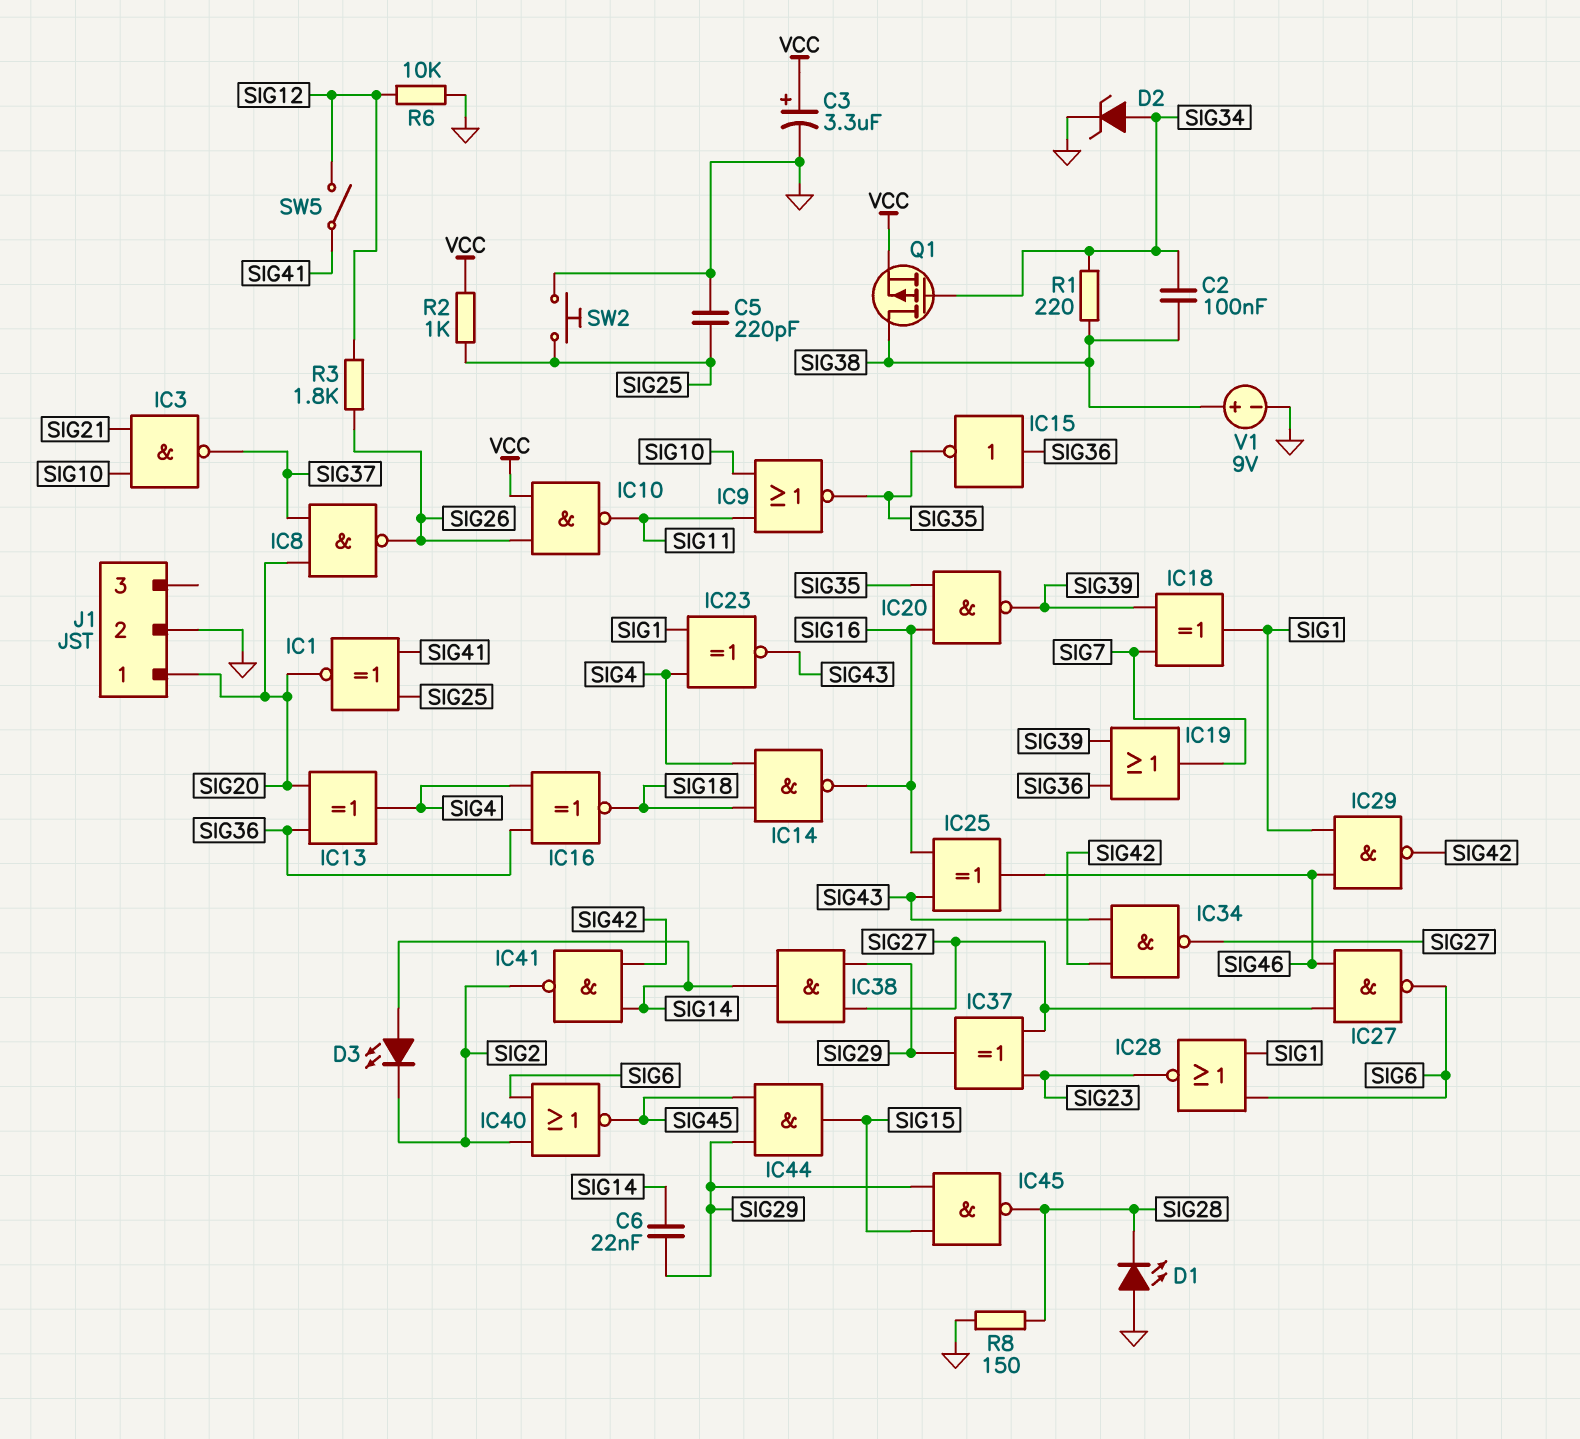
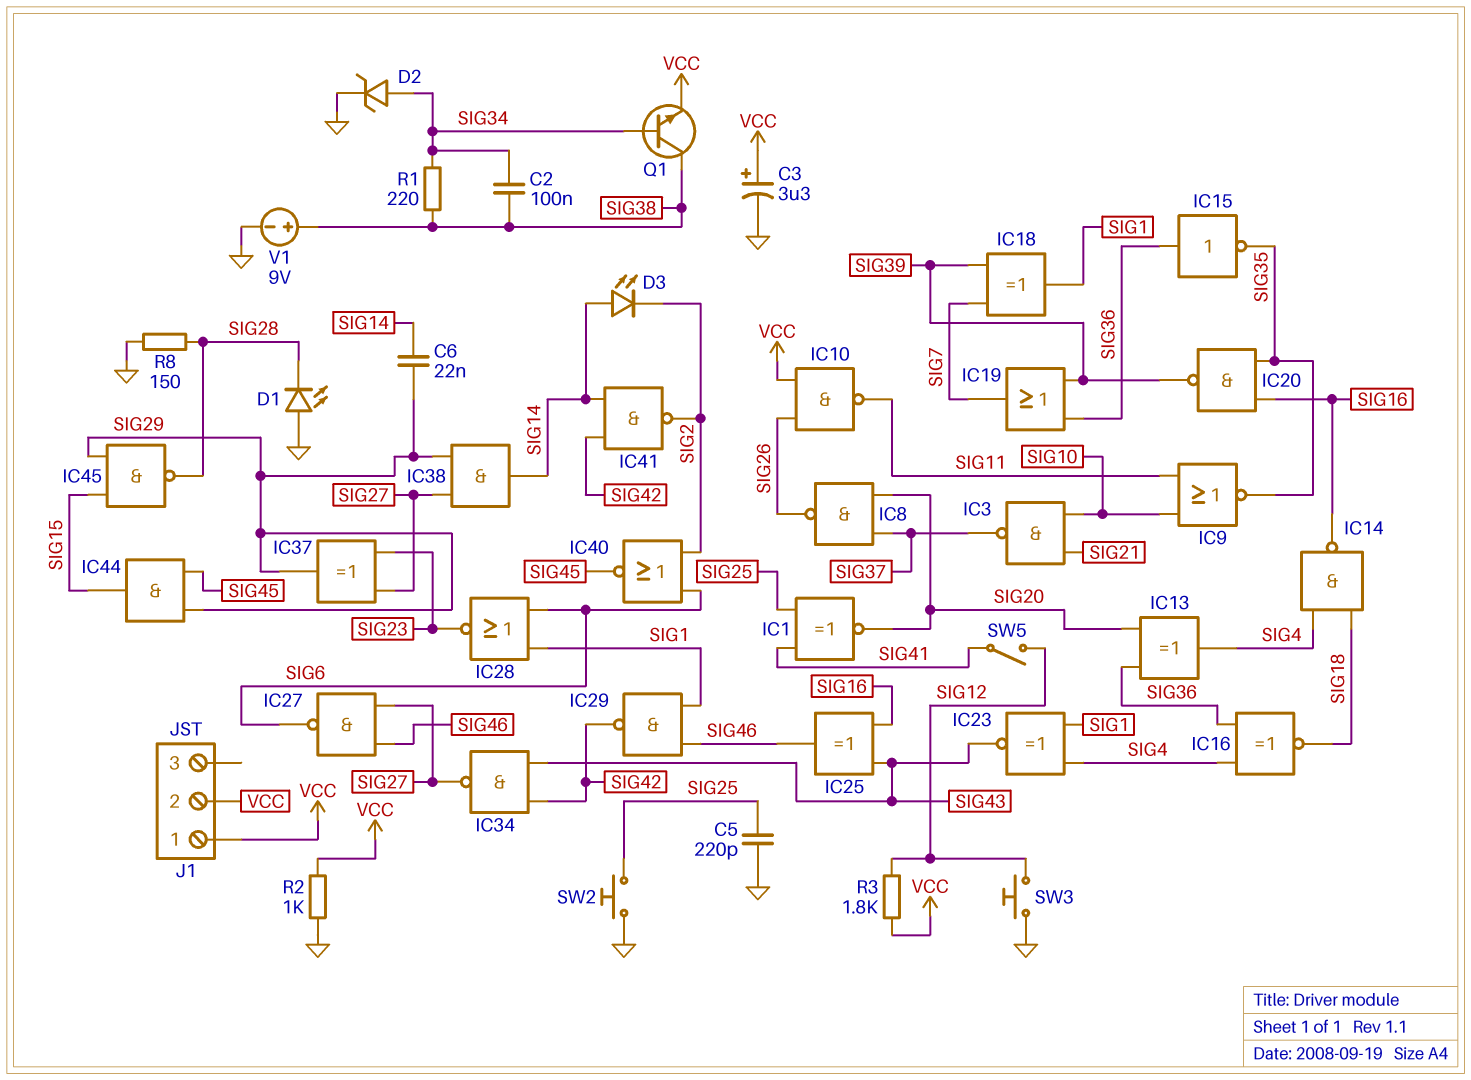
J1 pin 1: SIG20 -> VCC
J1 pin 2: GND -> VCC
Q1: PMOS (G SIG34, D SIG38, S VCC) -> NPN (B SIG34, C SIG38, E VCC)
R2: 1k (SIG25, VCC) -> 1k (GND, VCC)
R3: 1.8k (SIG12, SIG26) -> 1.8k (SIG12, VCC)
R6: 10k (GND, SIG12) -> none
SW3: none -> button (GND, SIG12)

